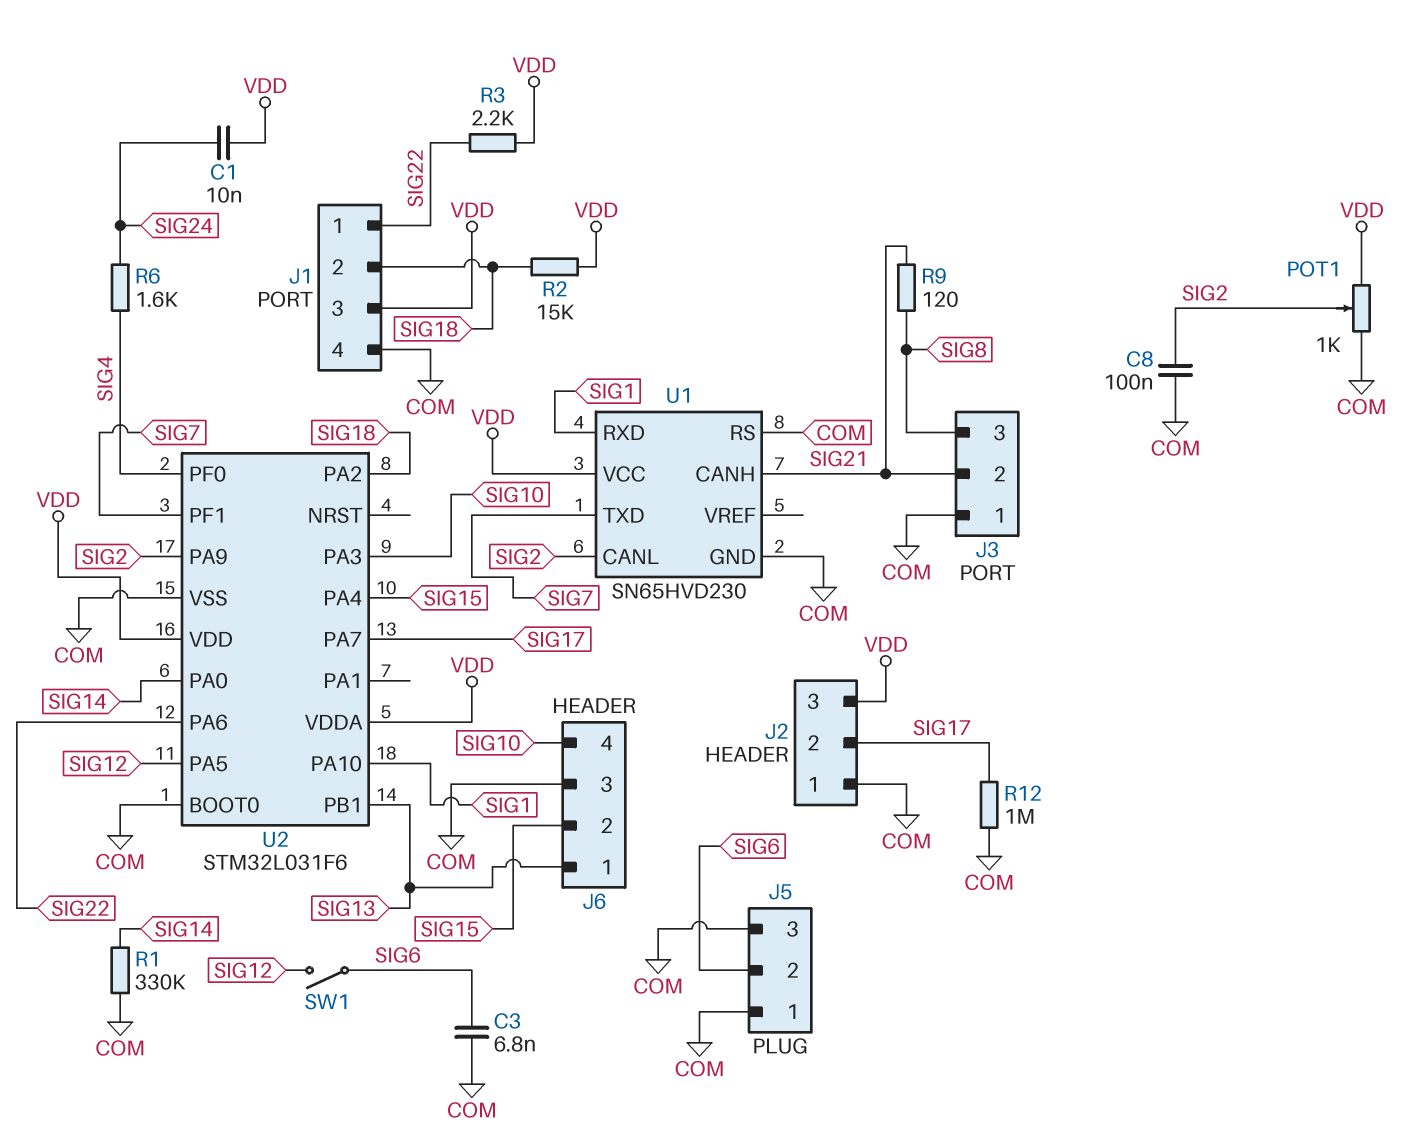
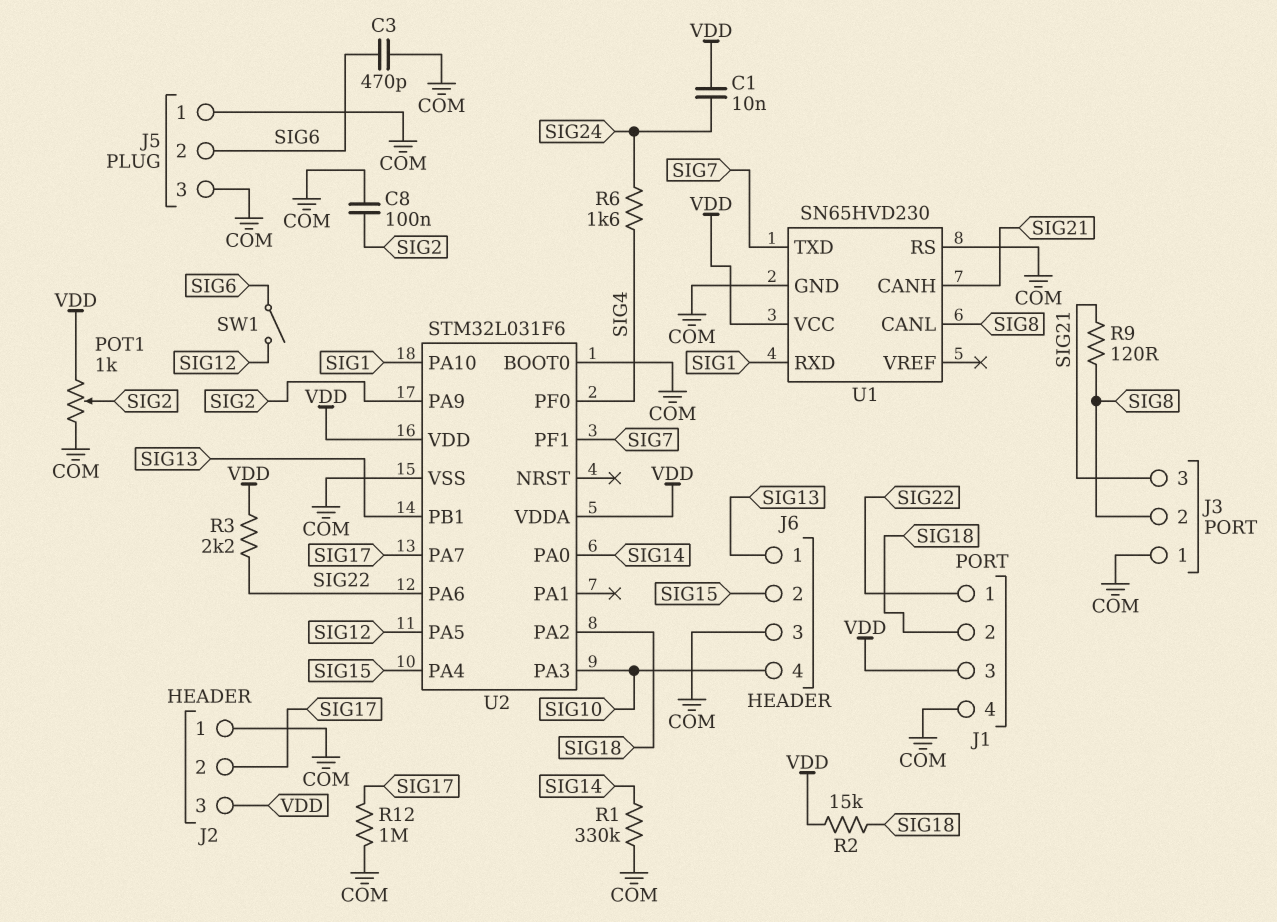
C3: 6.8nF (COM, SIG6) -> 470pF (COM, SIG6)
J3 pin 2: SIG21 -> SIG8
J3 pin 3: SIG8 -> SIG21
U1 pin CANL: SIG2 -> SIG8

